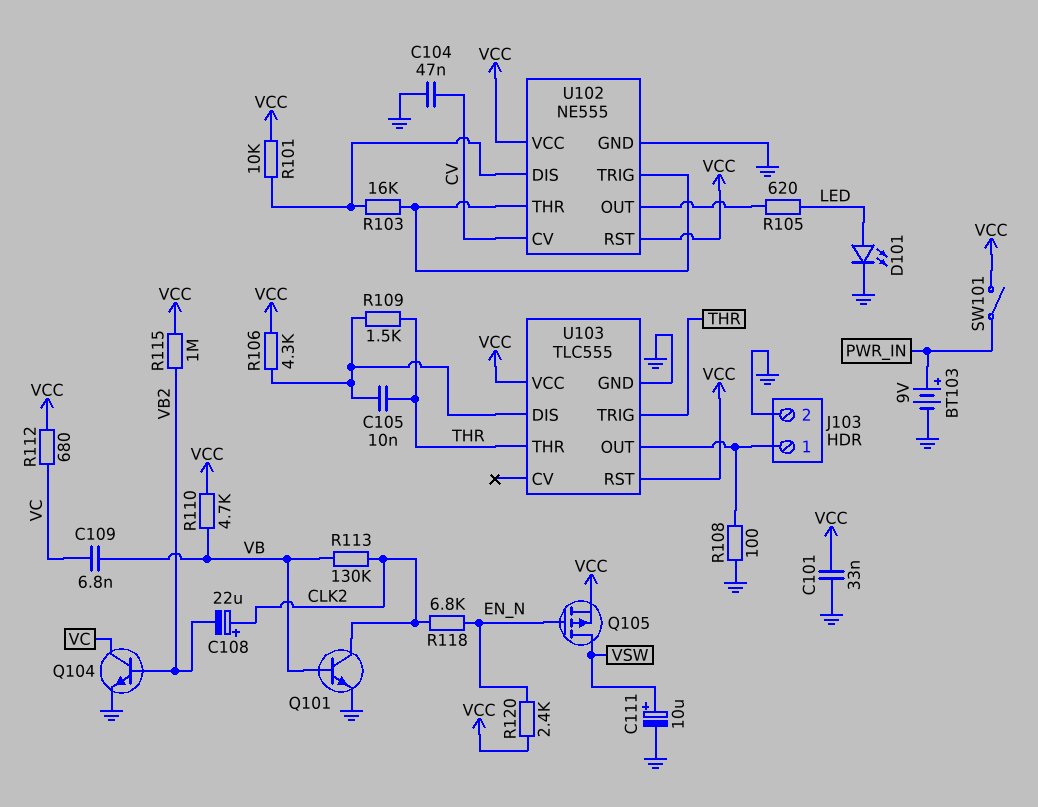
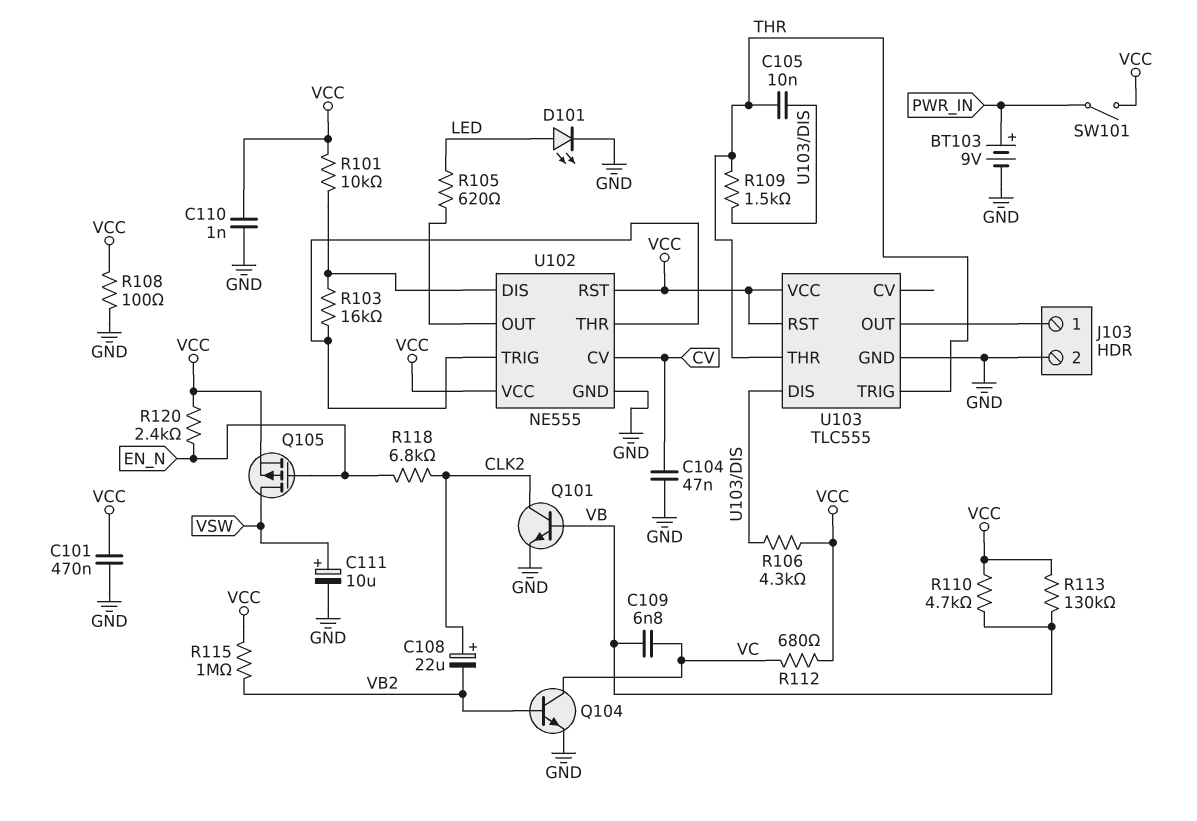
C101: 33nF (GND, VCC) -> 470nF (GND, VCC)
C110: none -> 1nF (GND, VCC)
R108: 100 (GND, J103/1) -> 100 (GND, VCC)
R113: 130k (CLK2, VB) -> 130k (VB, VCC)

